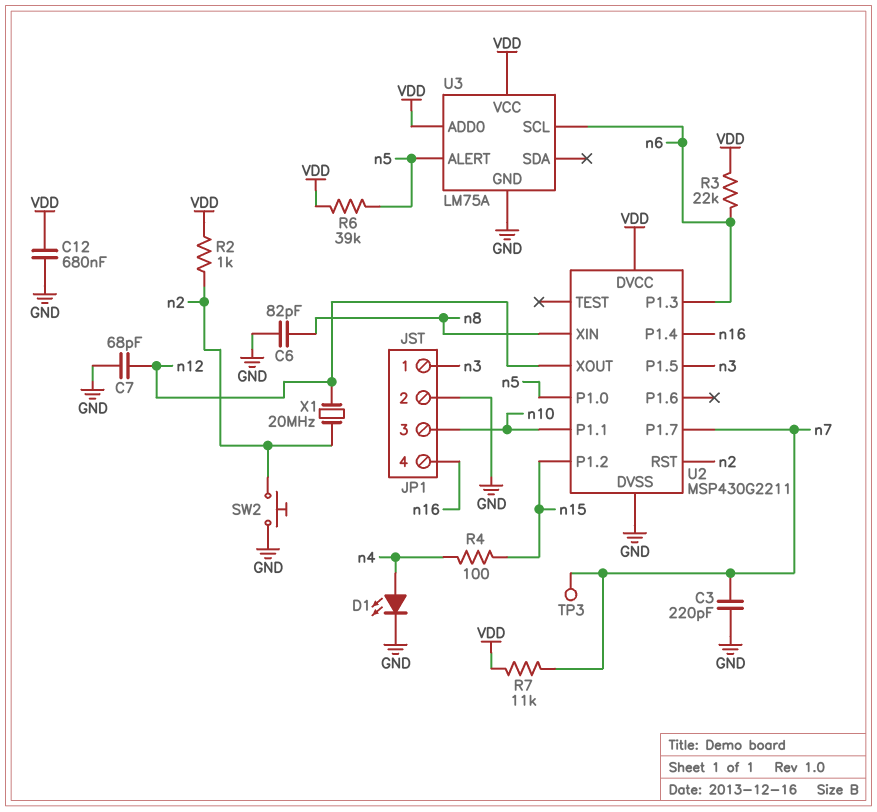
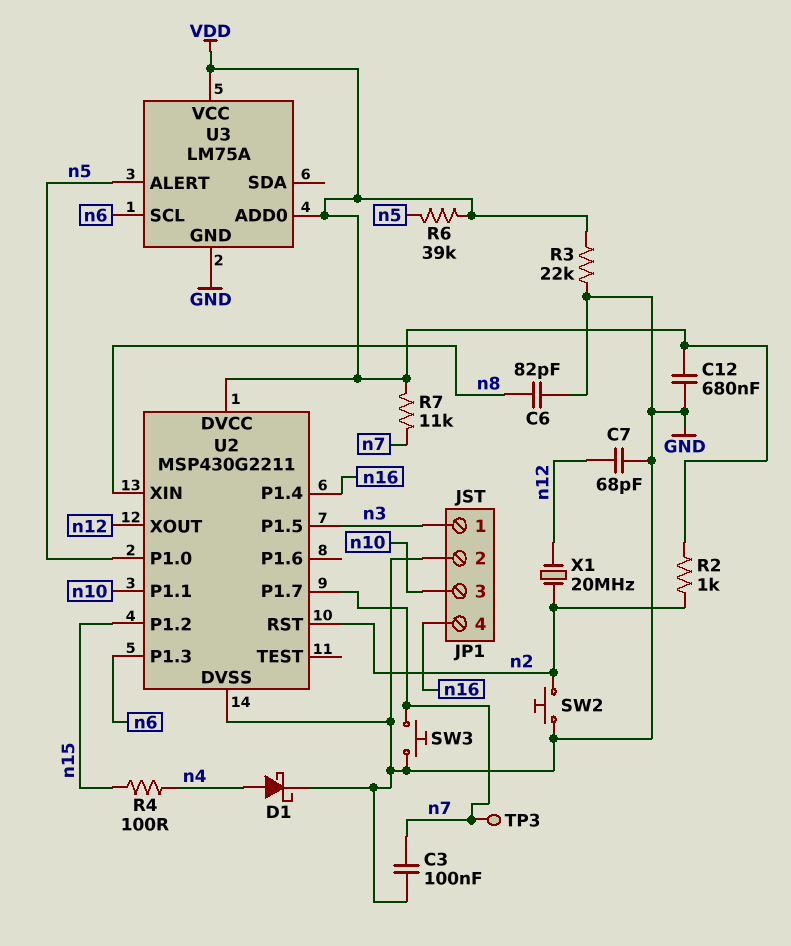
C3: 220pF (GND, n7) -> 100nF (GND, n7)
D1: LED (A n4, K GND) -> schottky (A n4, K GND)
R3: 22k (VDD, n6) -> 22k (GND, VDD)
SW3: none -> button (GND, n7)

